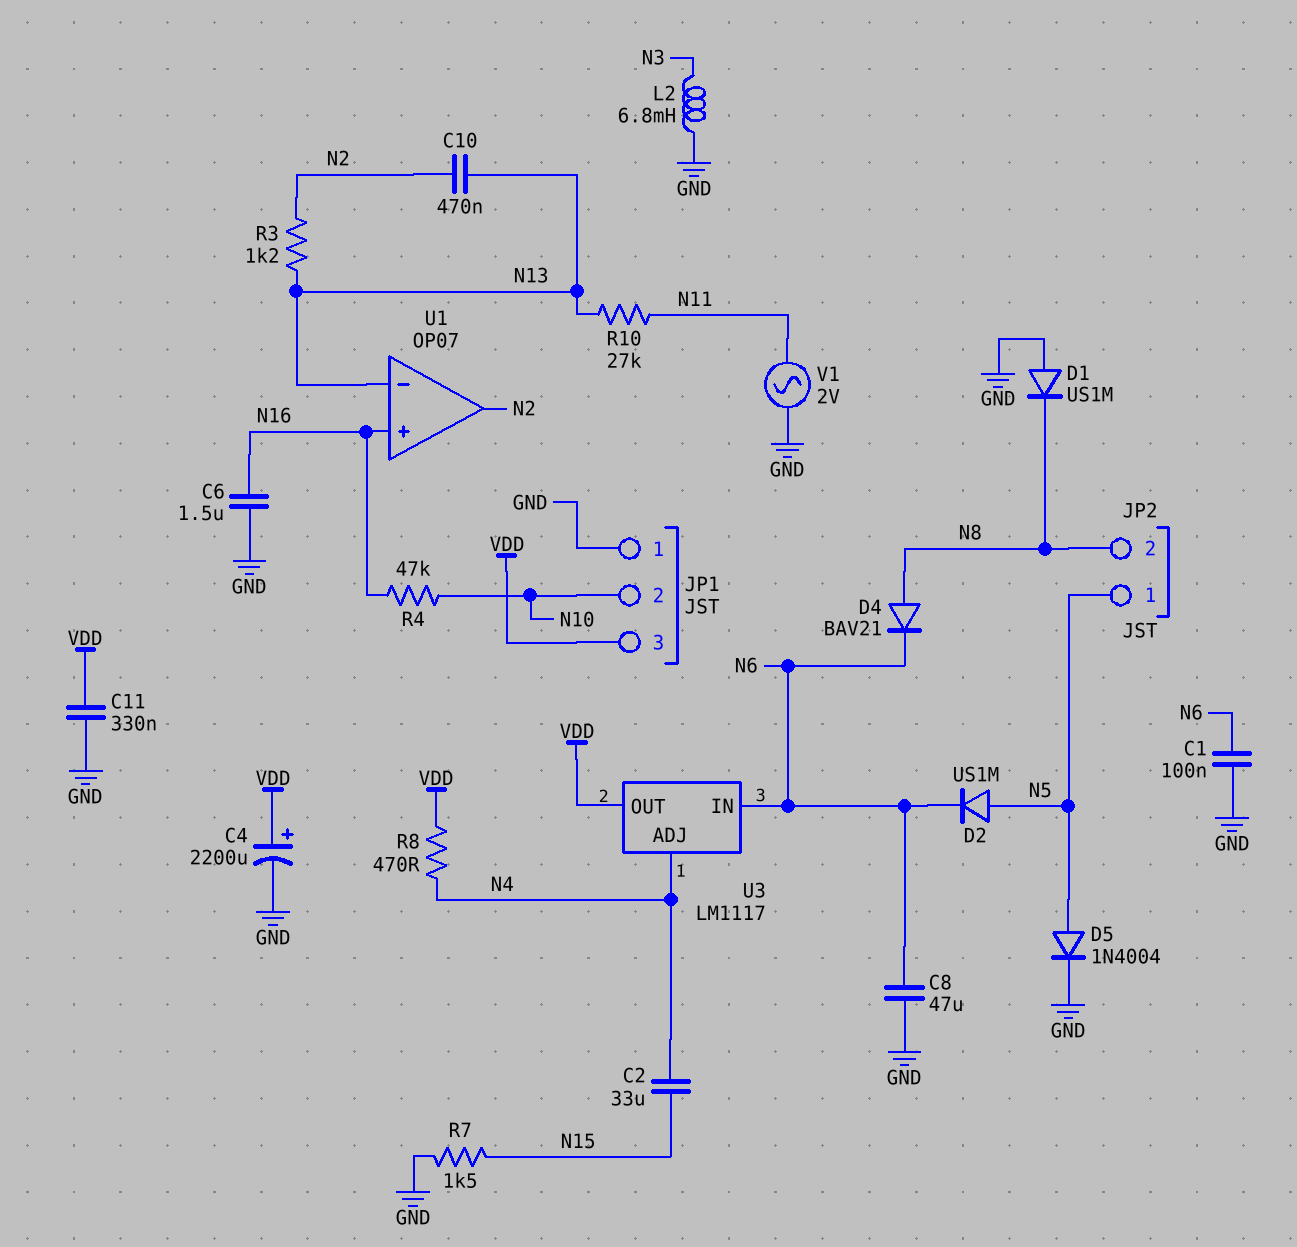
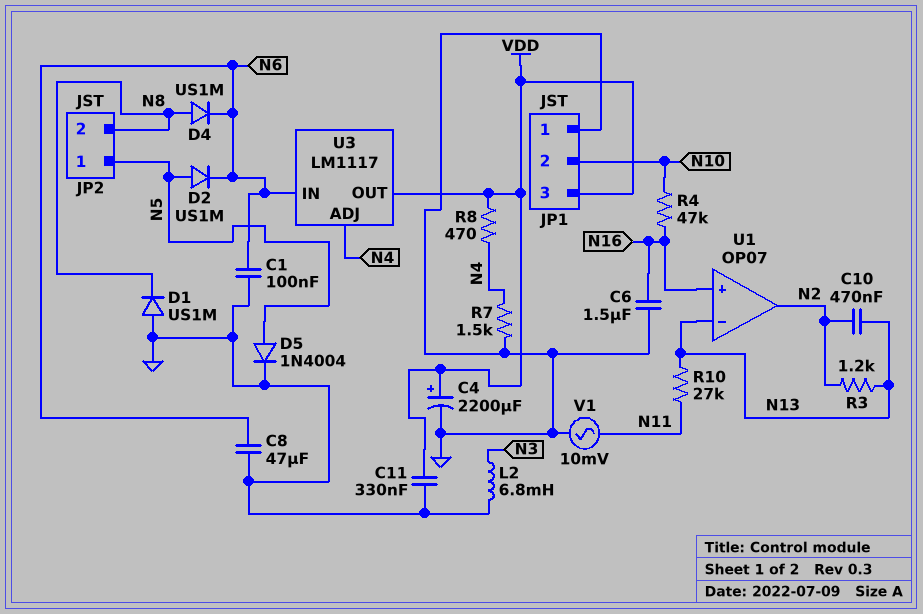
C2: 33uF (N4, N15) -> none
D4: diode BAV21 (A N8, K N6) -> diode US1M (A N8, K N6)
R7: 1.5k (GND, N15) -> 1.5k (GND, N4)
V1: AC 2V (GND, N11) -> AC 10mV (GND, N11)

